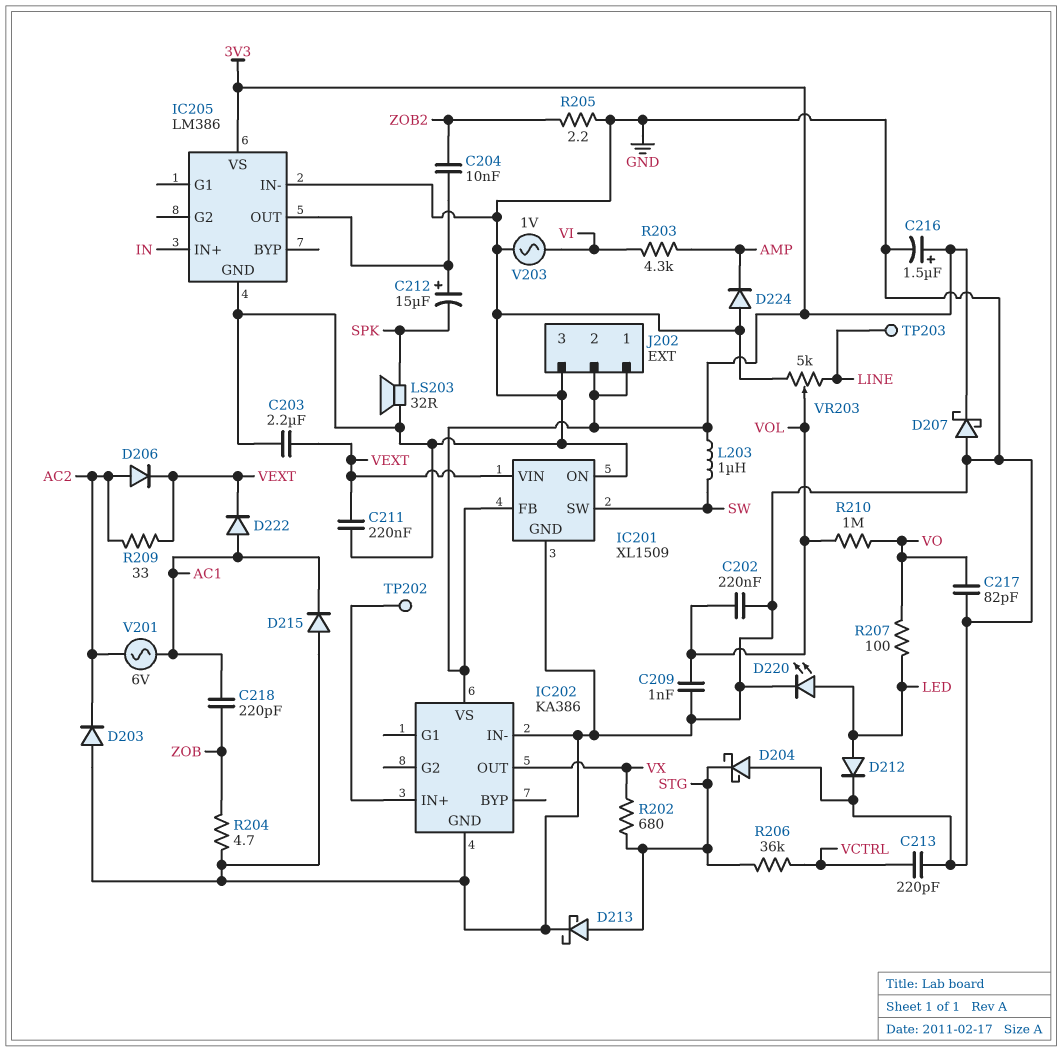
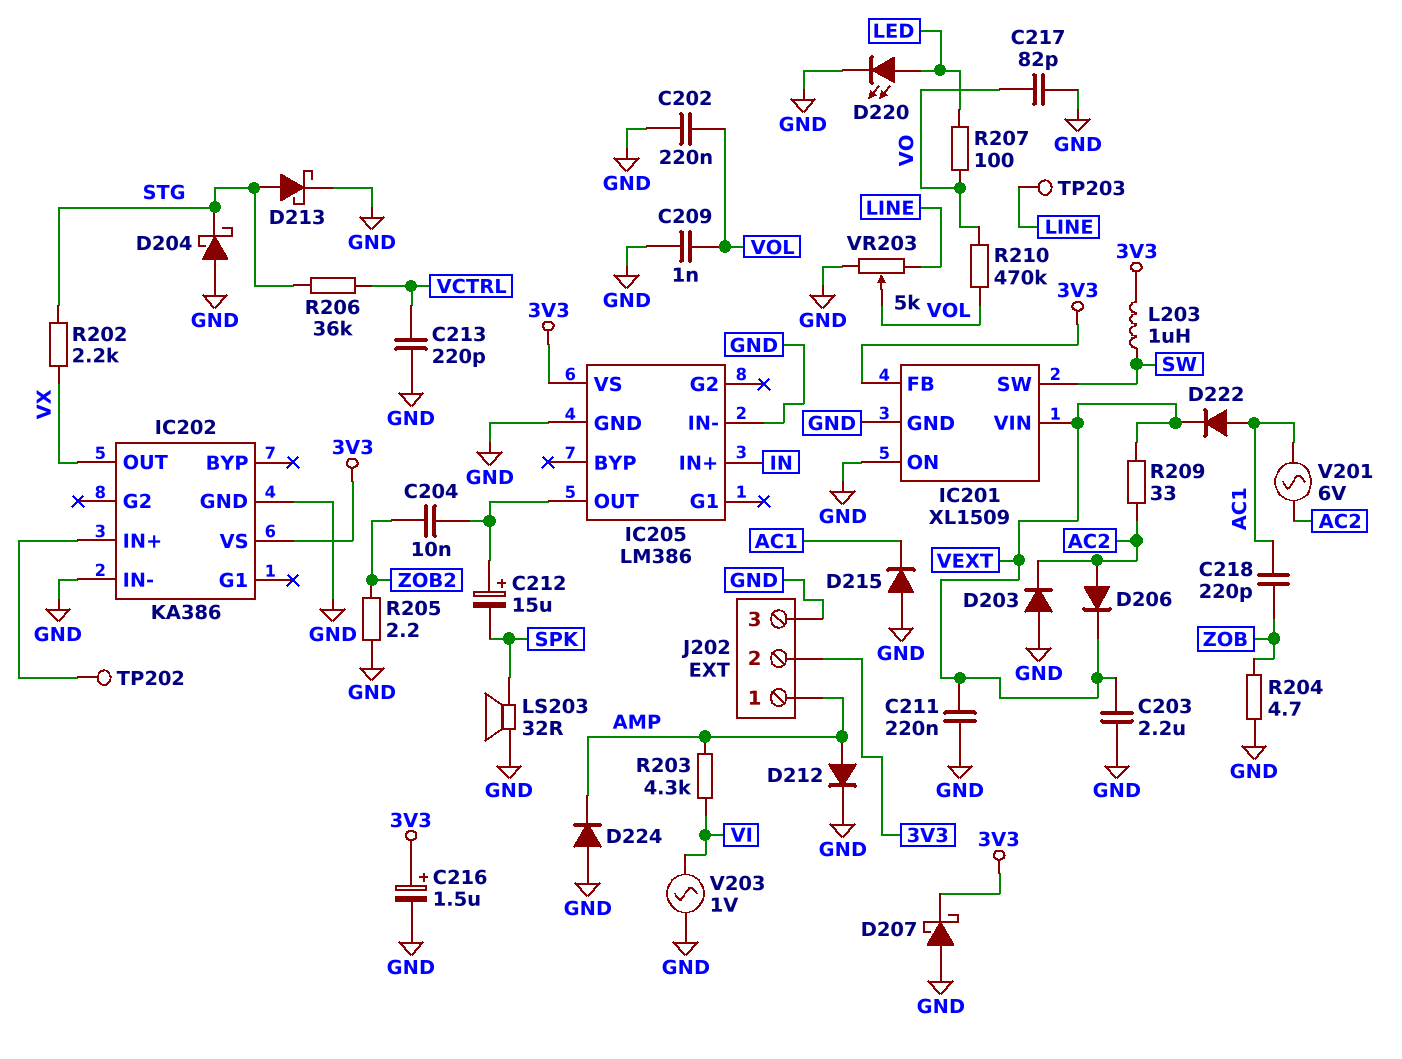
D212: diode (A LED, K GND) -> diode (A AMP, K GND)
J202 pin 1: 3V3 -> AMP
R202: 680 (STG, VX) -> 2.2k (STG, VX)
R210: 1M (VO, VOL) -> 470k (VO, VOL)

